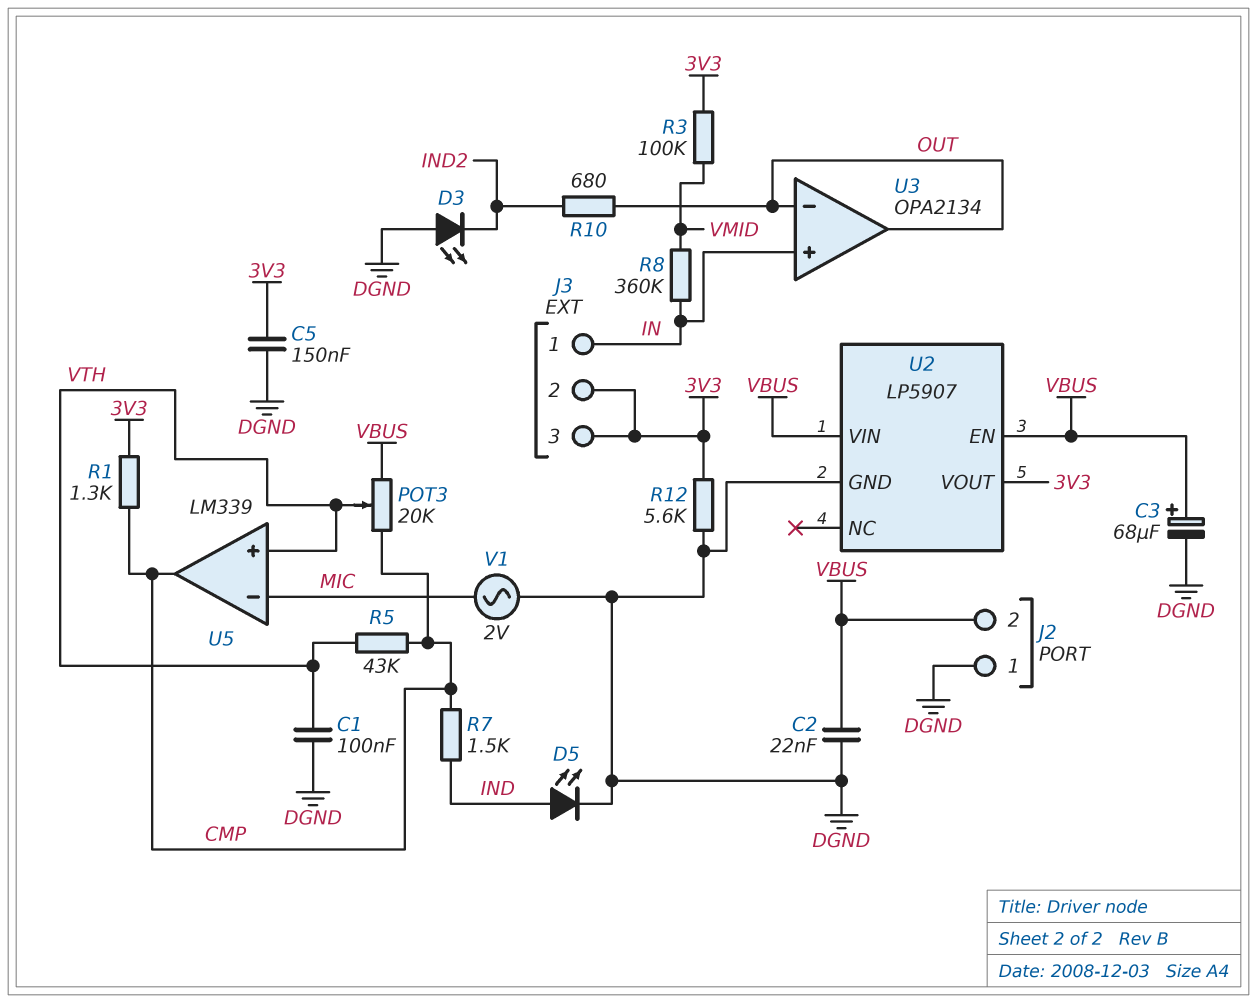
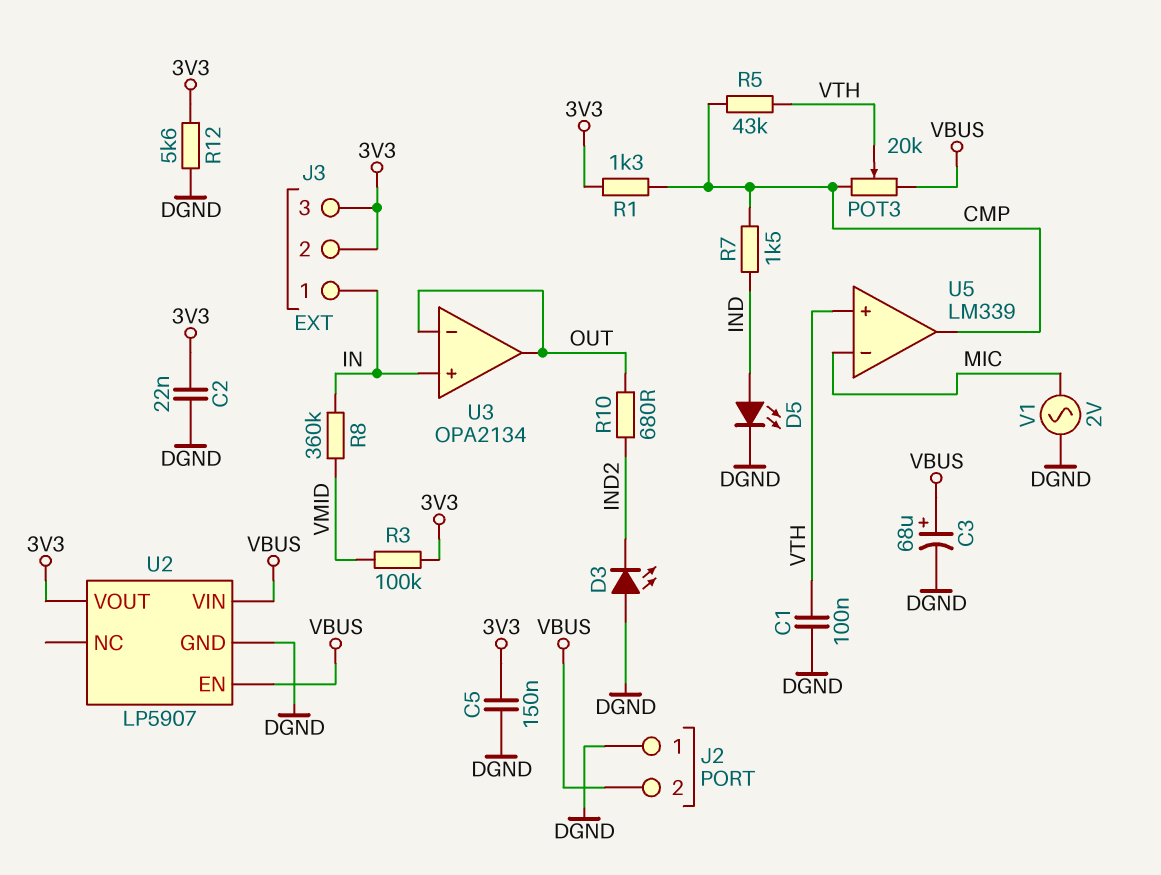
C2: 22nF (DGND, VBUS) -> 22nF (3V3, DGND)

